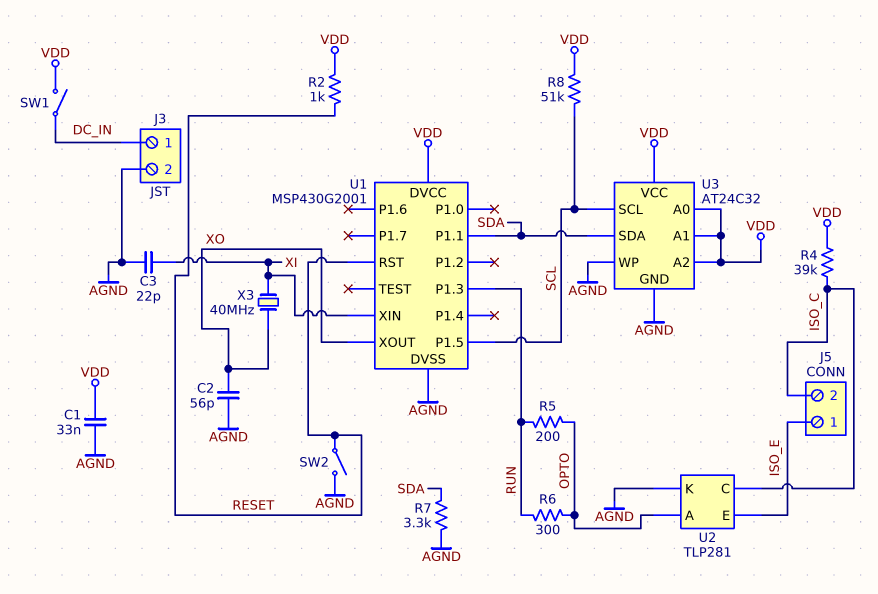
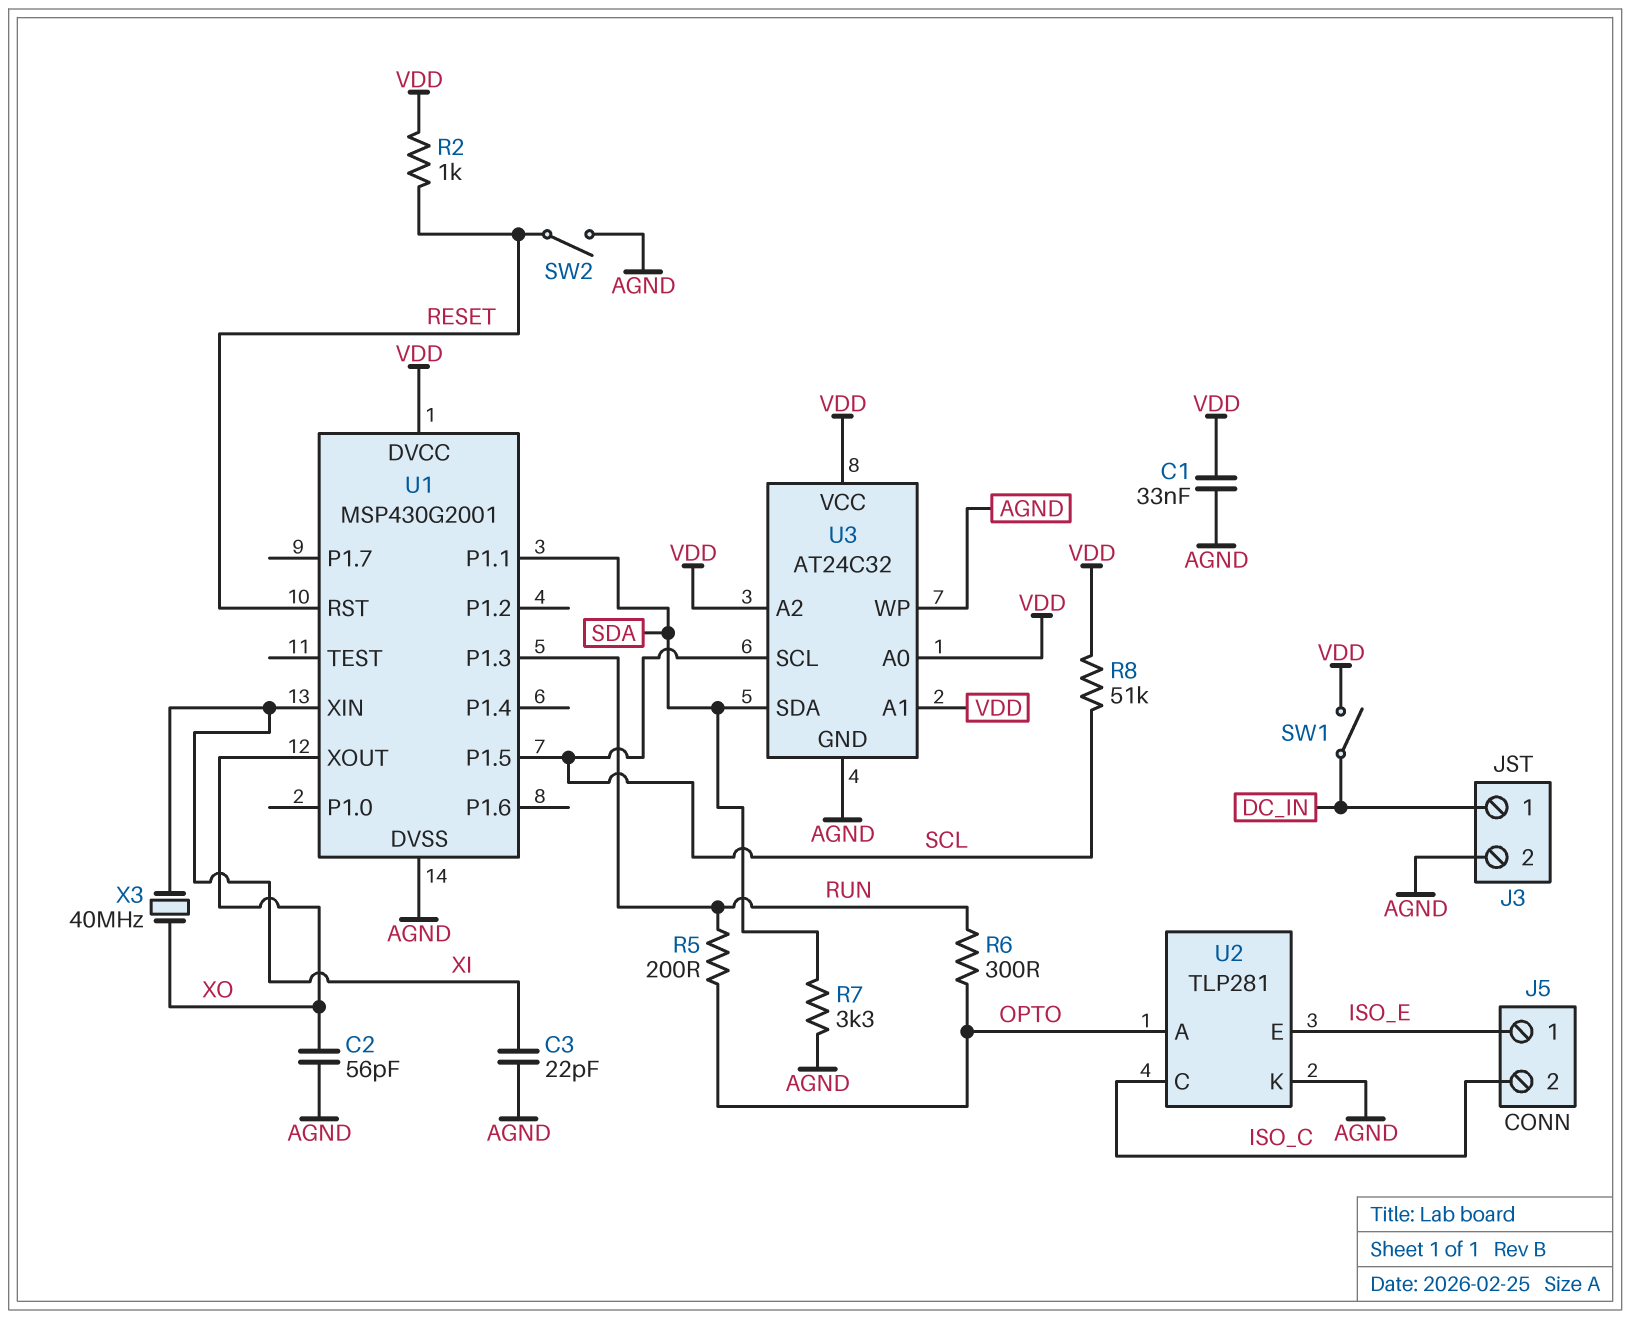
R4: 39k (ISO_C, VDD) -> none

